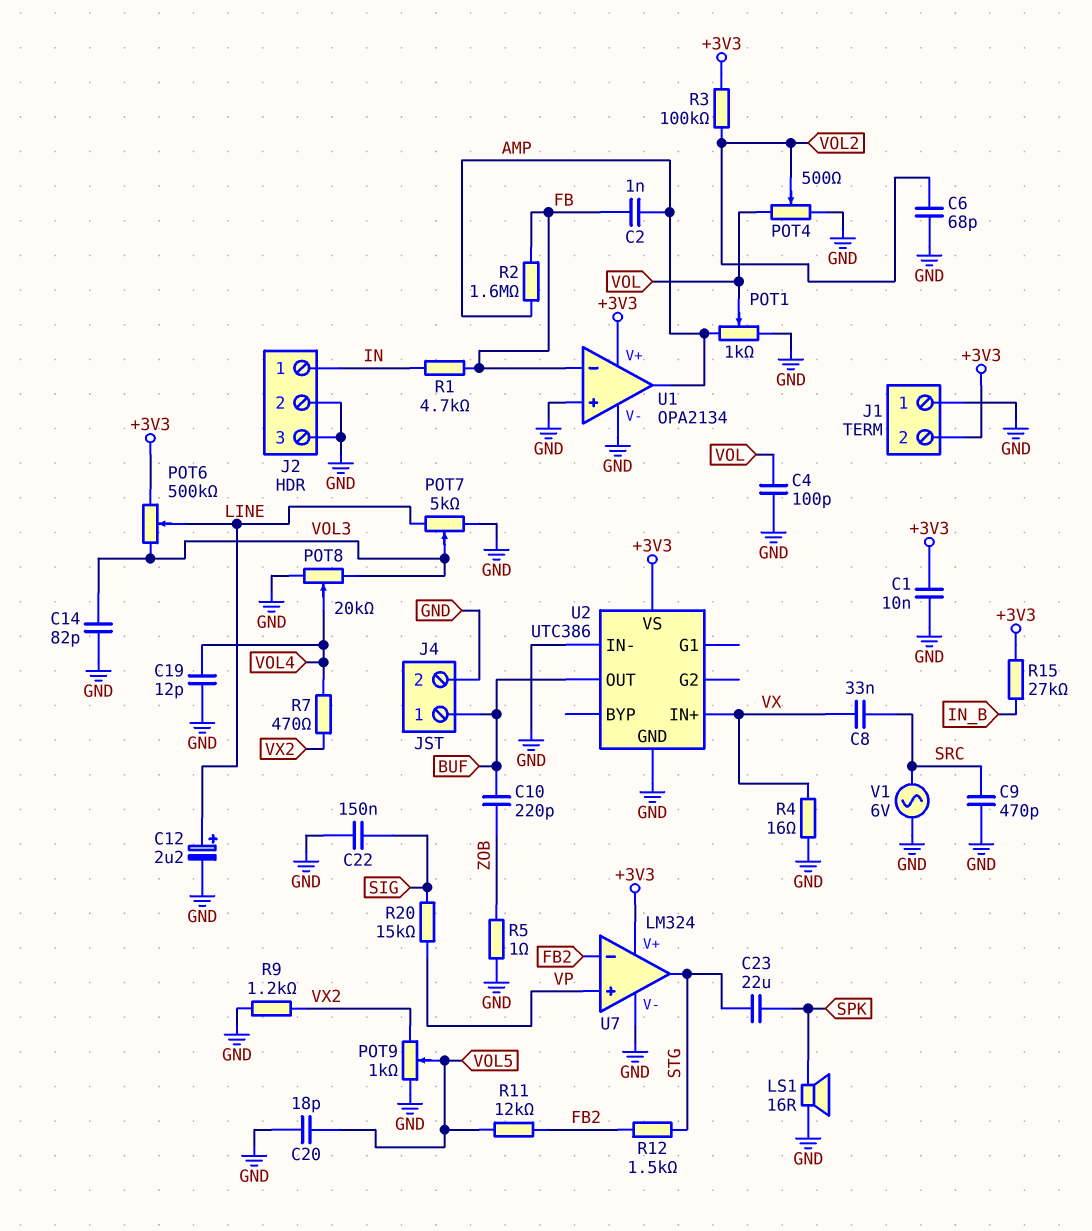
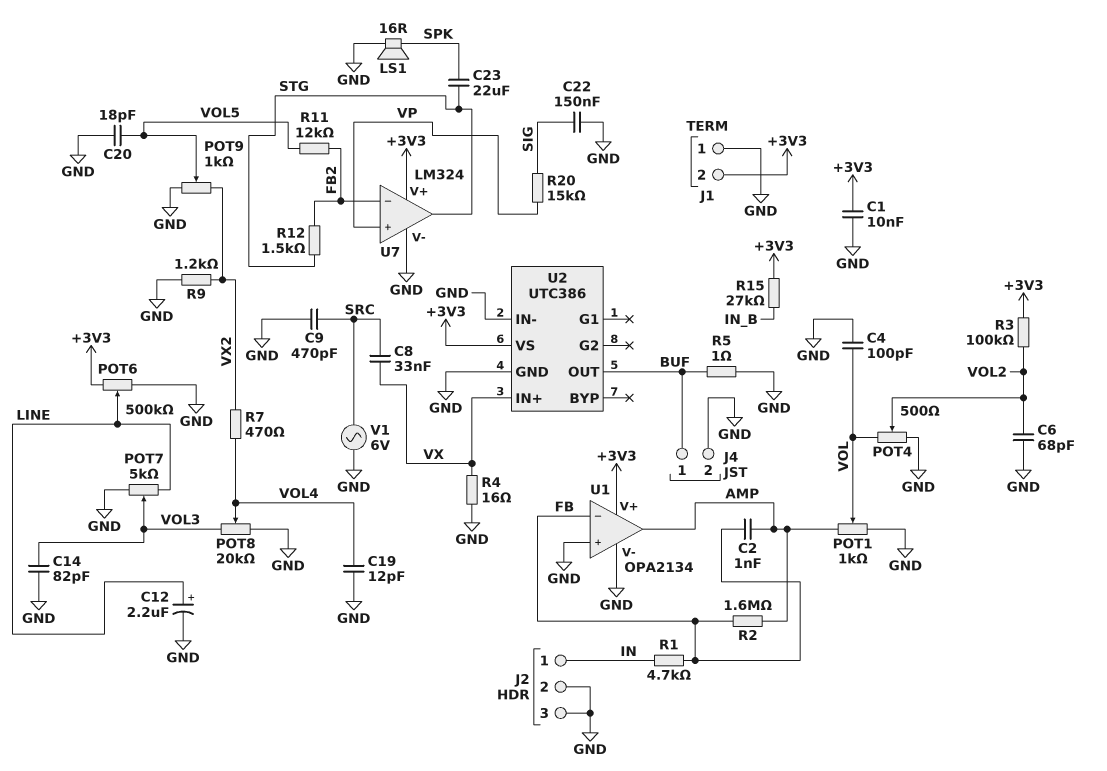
C10: 220pF (BUF, ZOB) -> none
POT6: 500k (+3V3, VOL3, wiper LINE) -> 500k (+3V3, GND, wiper LINE)
R5: 1 (GND, ZOB) -> 1 (BUF, GND)

